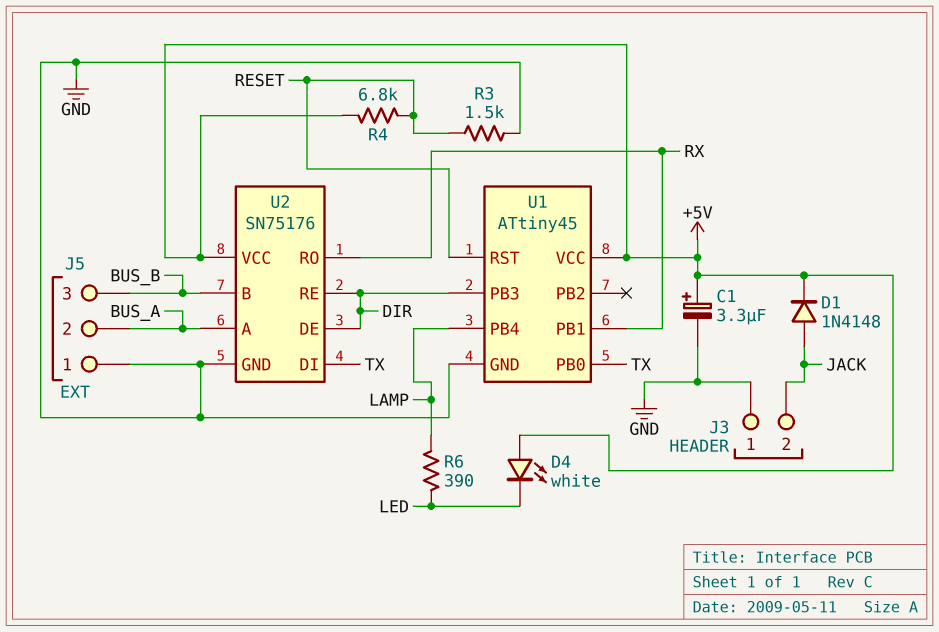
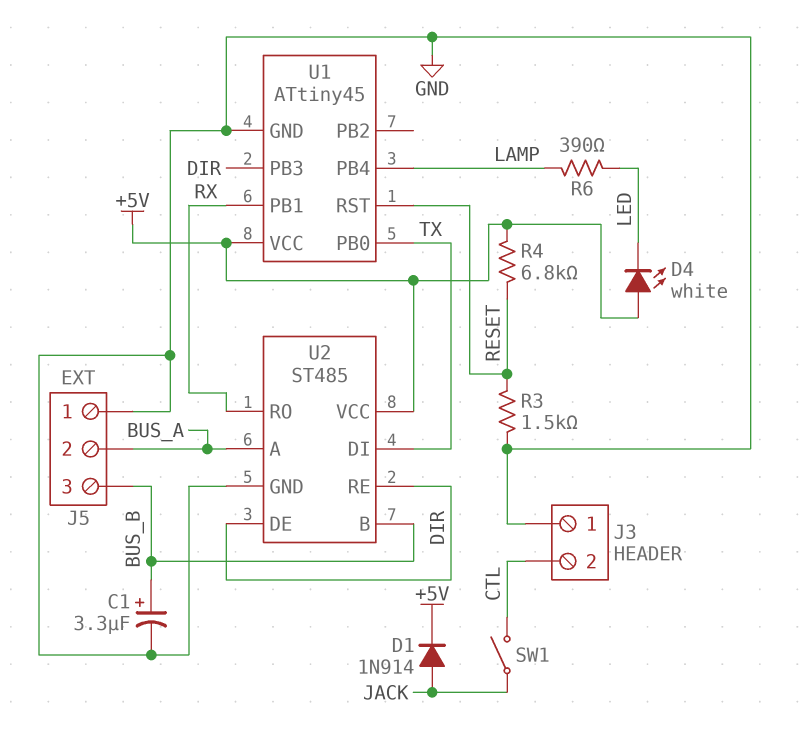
C1: 3.3uF (plus +5V, minus GND) -> 3.3uF (plus BUS_B, minus GND)
D1: diode 1N4148 (A JACK, K +5V) -> diode 1N914 (A JACK, K +5V)
J3 pin 2: JACK -> CTL
SW1: none -> switch (CTL, JACK)
U2: SN75176 -> ST485

